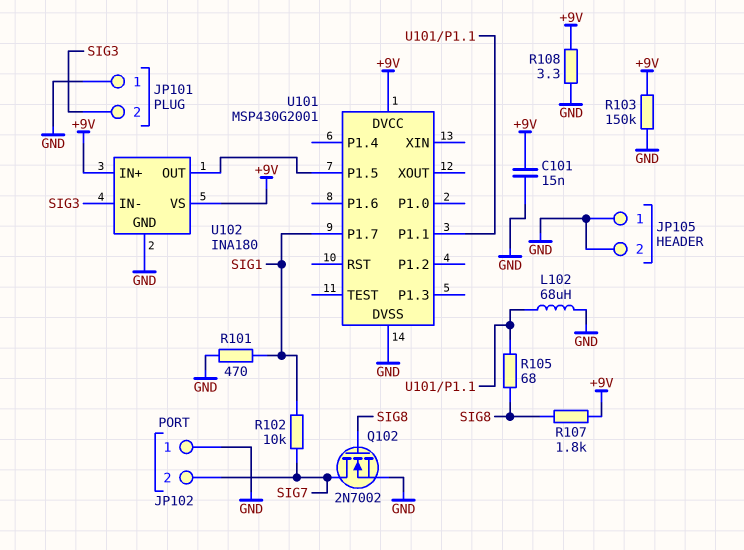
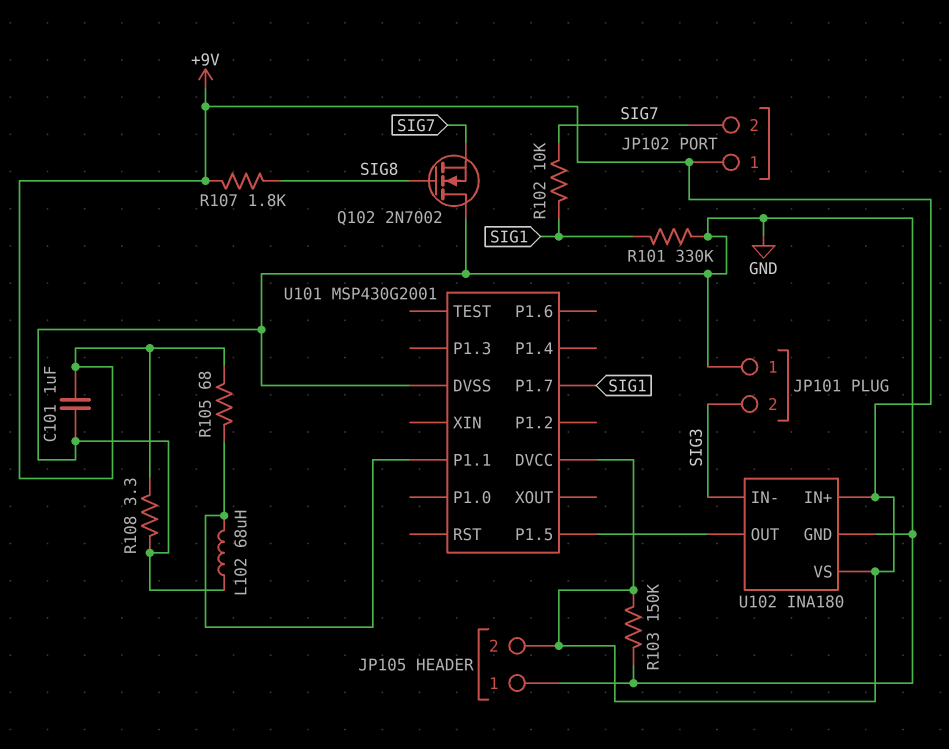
C101: 15nF (+9V, GND) -> 1uF (+9V, GND)
JP102 pin 1: GND -> +9V
JP105 pin 2: GND -> +9V
Q102: NMOS 2N7002 (G SIG8, D SIG7, S GND) -> NMOS 2N7002 (G SIG8, D GND, S SIG7)
R101: 470 (GND, SIG1) -> 330k (GND, SIG1)
R105: 68 (SIG8, U101/P1.1) -> 68 (+9V, U101/P1.1)

